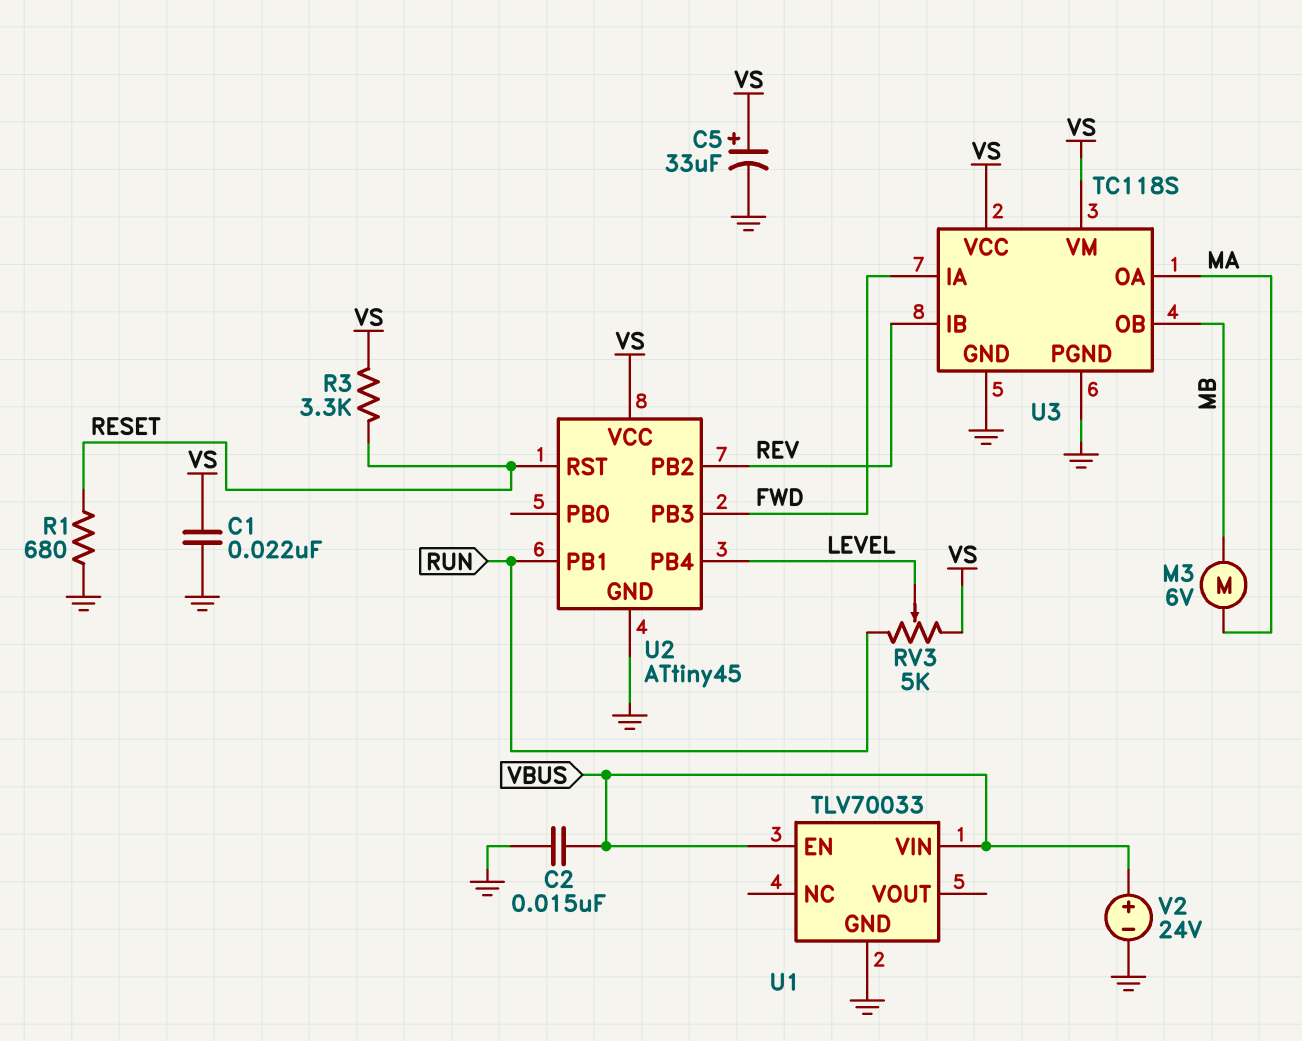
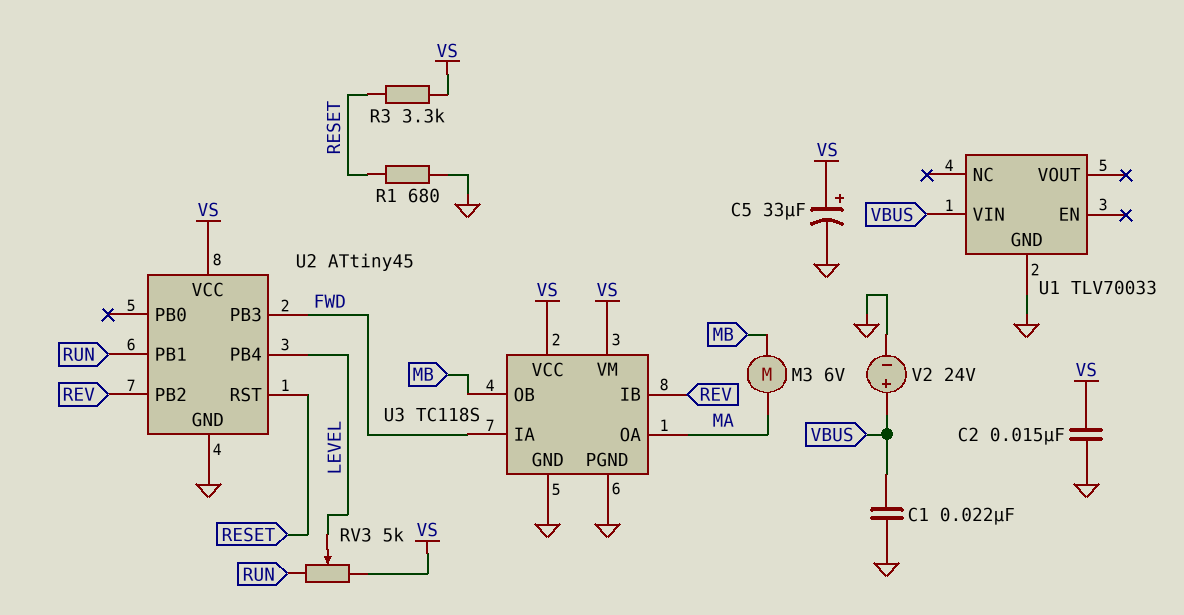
C1: 22nF (GND, VS) -> 22nF (GND, VBUS)
C2: 15nF (GND, VBUS) -> 15nF (GND, VS)
U1 pin EN: VBUS -> none

